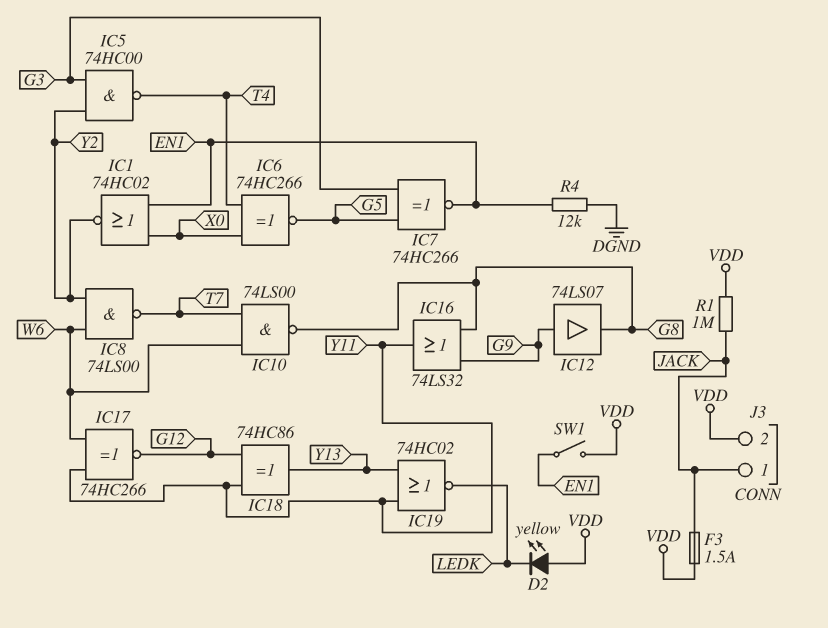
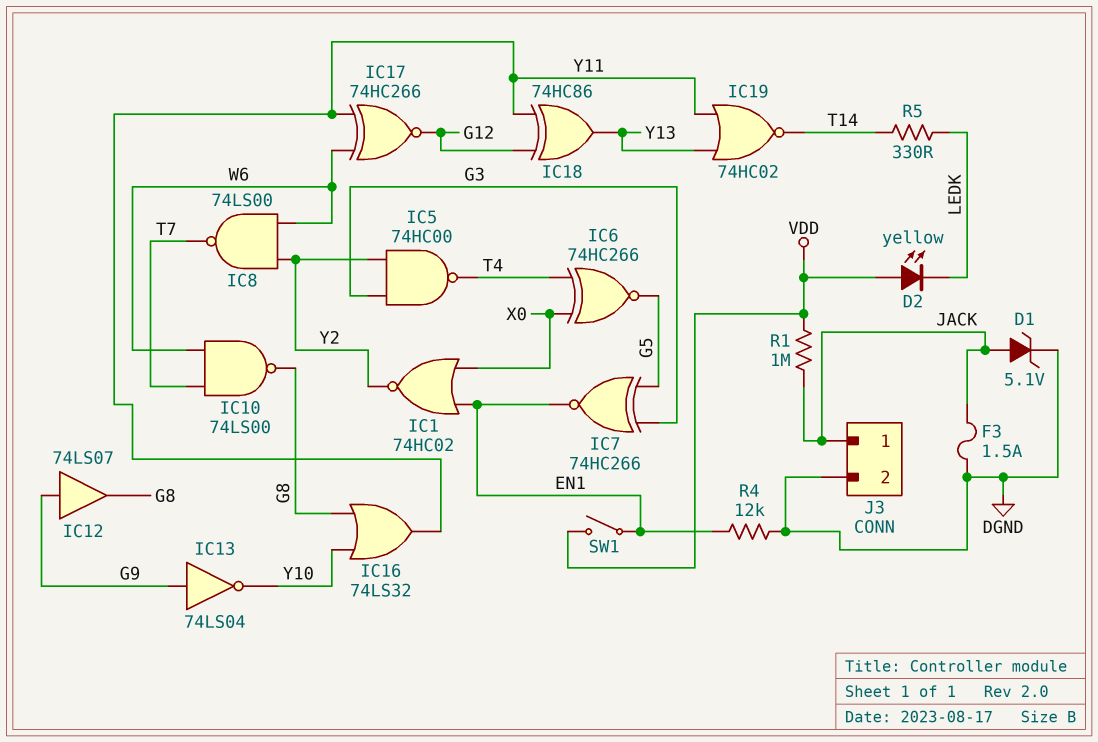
D1: none -> zener 5.1V (A JACK, K DGND)
F3: 1.5A (JACK, VDD) -> 1.5A (DGND, JACK)
IC13: none -> NOT 74LS04 (in G9, out Y10)
IC16: OR 74LS32 (in G8, in G9, out Y11) -> OR 74LS32 (in G8, in Y10, out Y11)
IC19: NOR 74HC02 (in Y11, in Y13, out LEDK) -> NOR 74HC02 (in Y11, in Y13, out T14)
J3 pin 2: VDD -> DGND
R5: none -> 330 (LEDK, T14)

